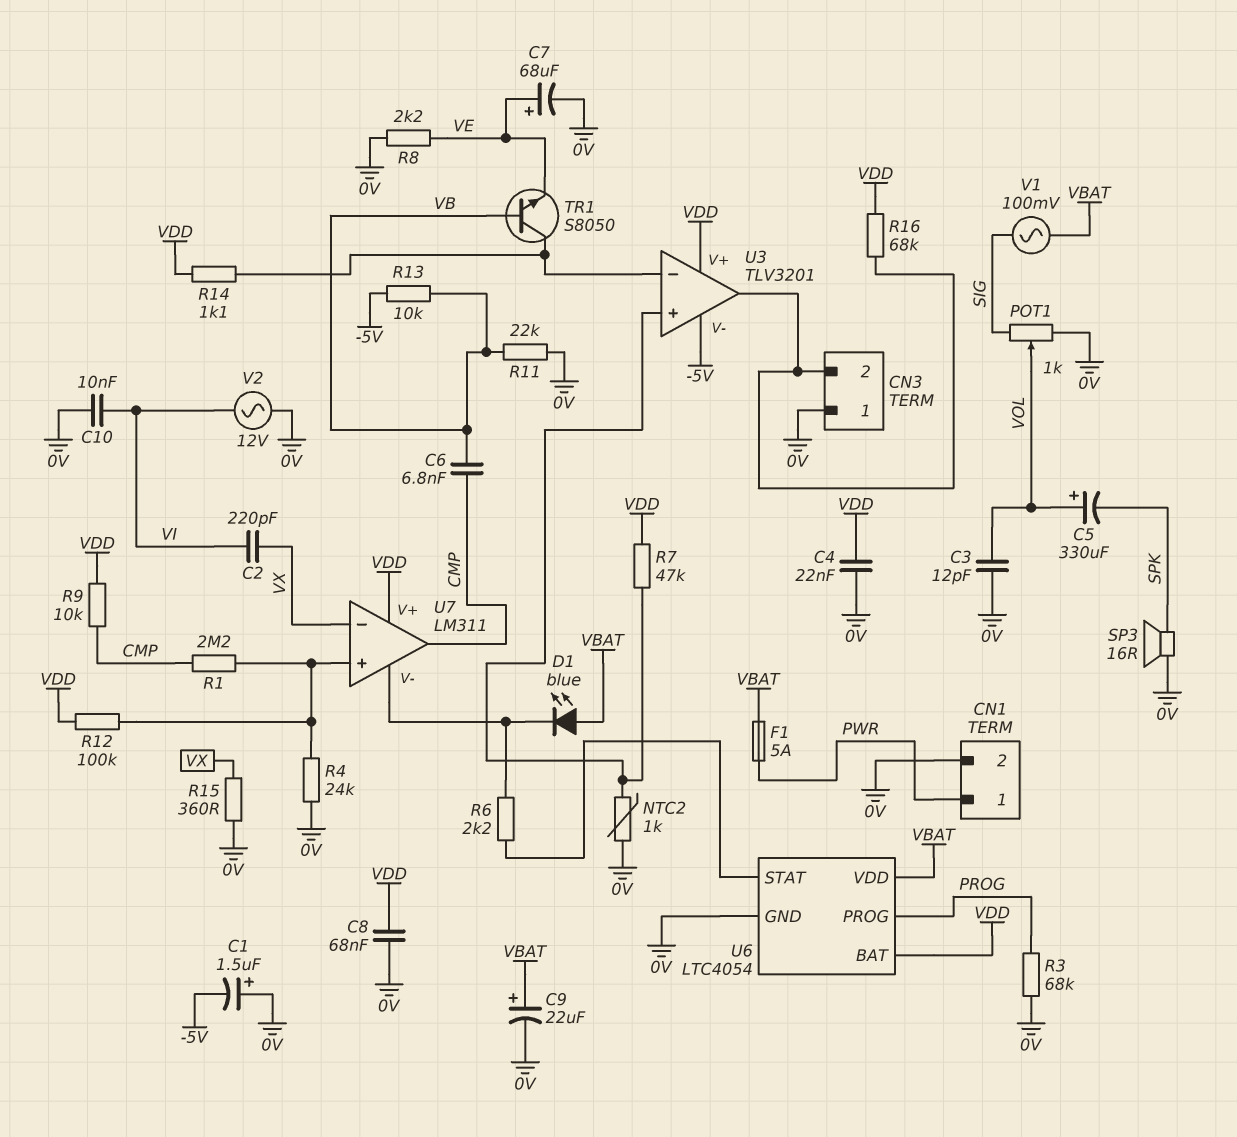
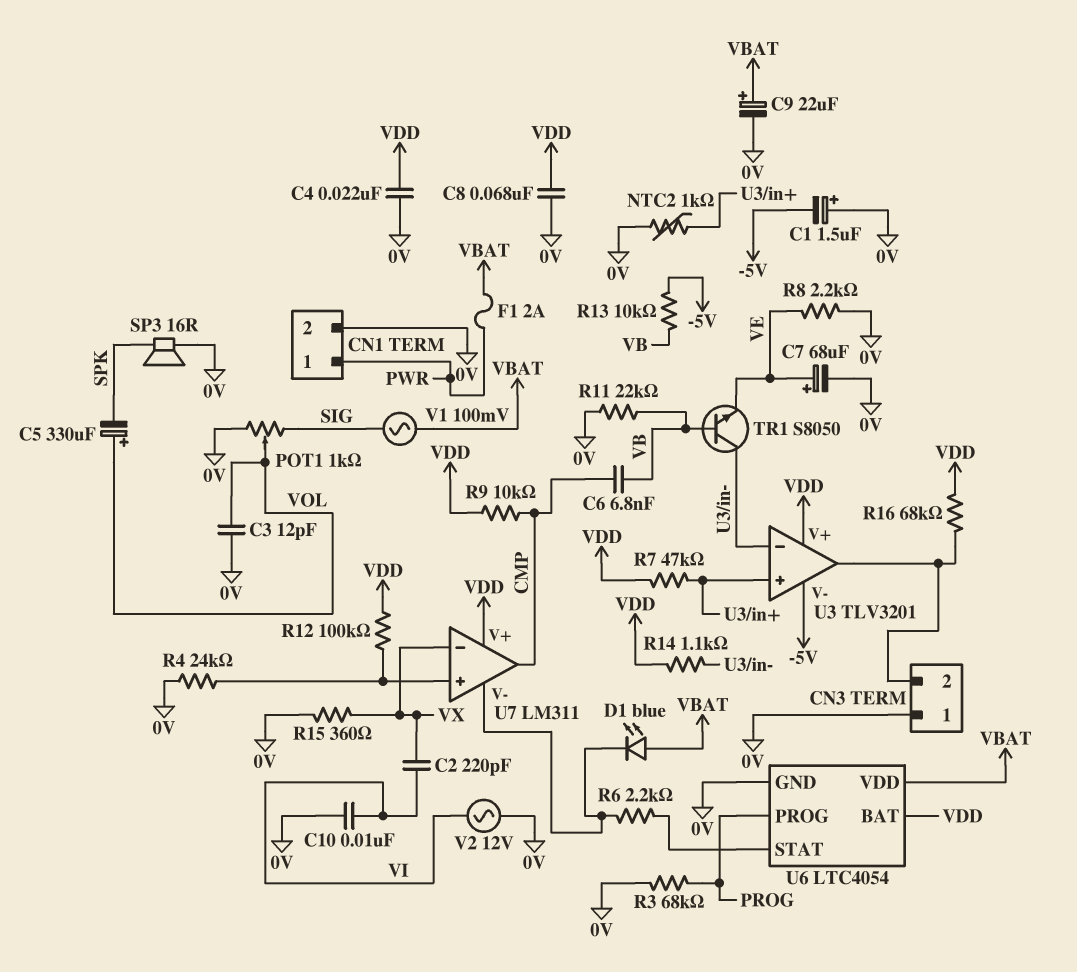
F1: 5A (PWR, VBAT) -> 2A (PWR, VBAT)
R1: 2.2M (CMP, U7/in+) -> none

